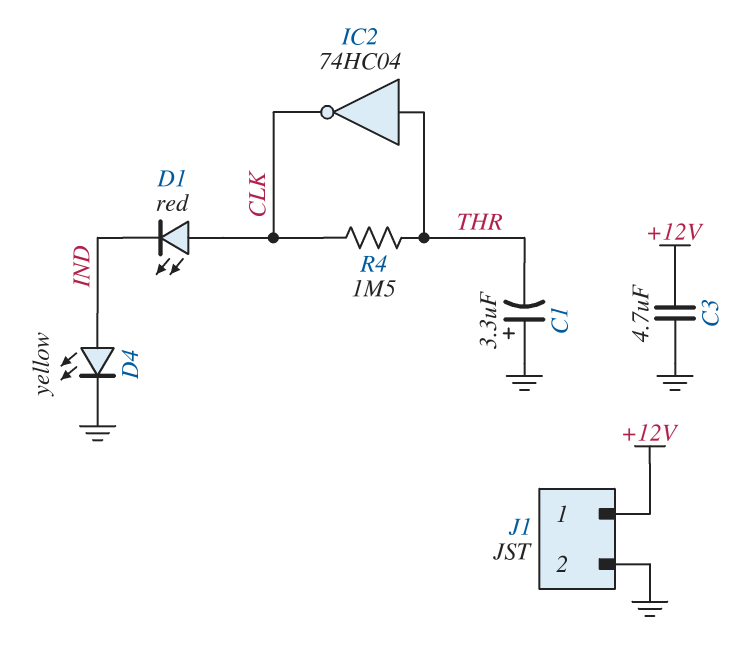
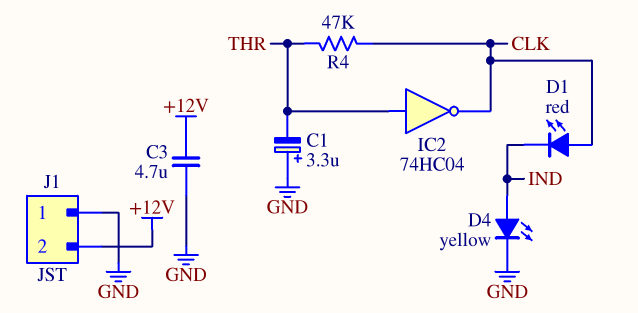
J1 pin 1: +12V -> GND
J1 pin 2: GND -> +12V
R4: 1.5M (CLK, THR) -> 47k (CLK, THR)

